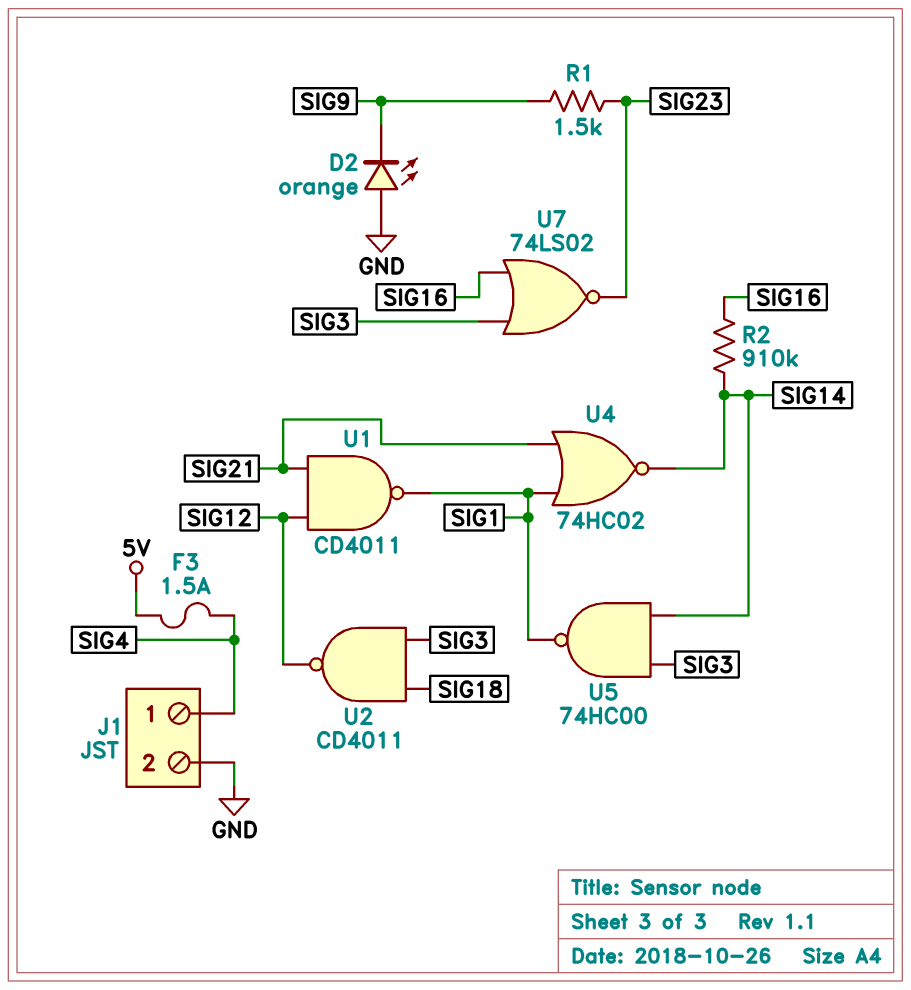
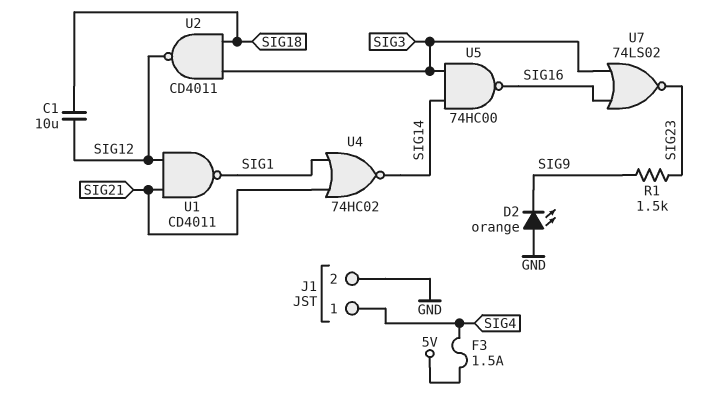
C1: none -> 10uF (SIG12, SIG18)
R2: 910k (SIG14, SIG16) -> none
U5: NAND 74HC00 (in SIG3, in SIG14, out SIG1) -> NAND 74HC00 (in SIG3, in SIG14, out SIG16)

